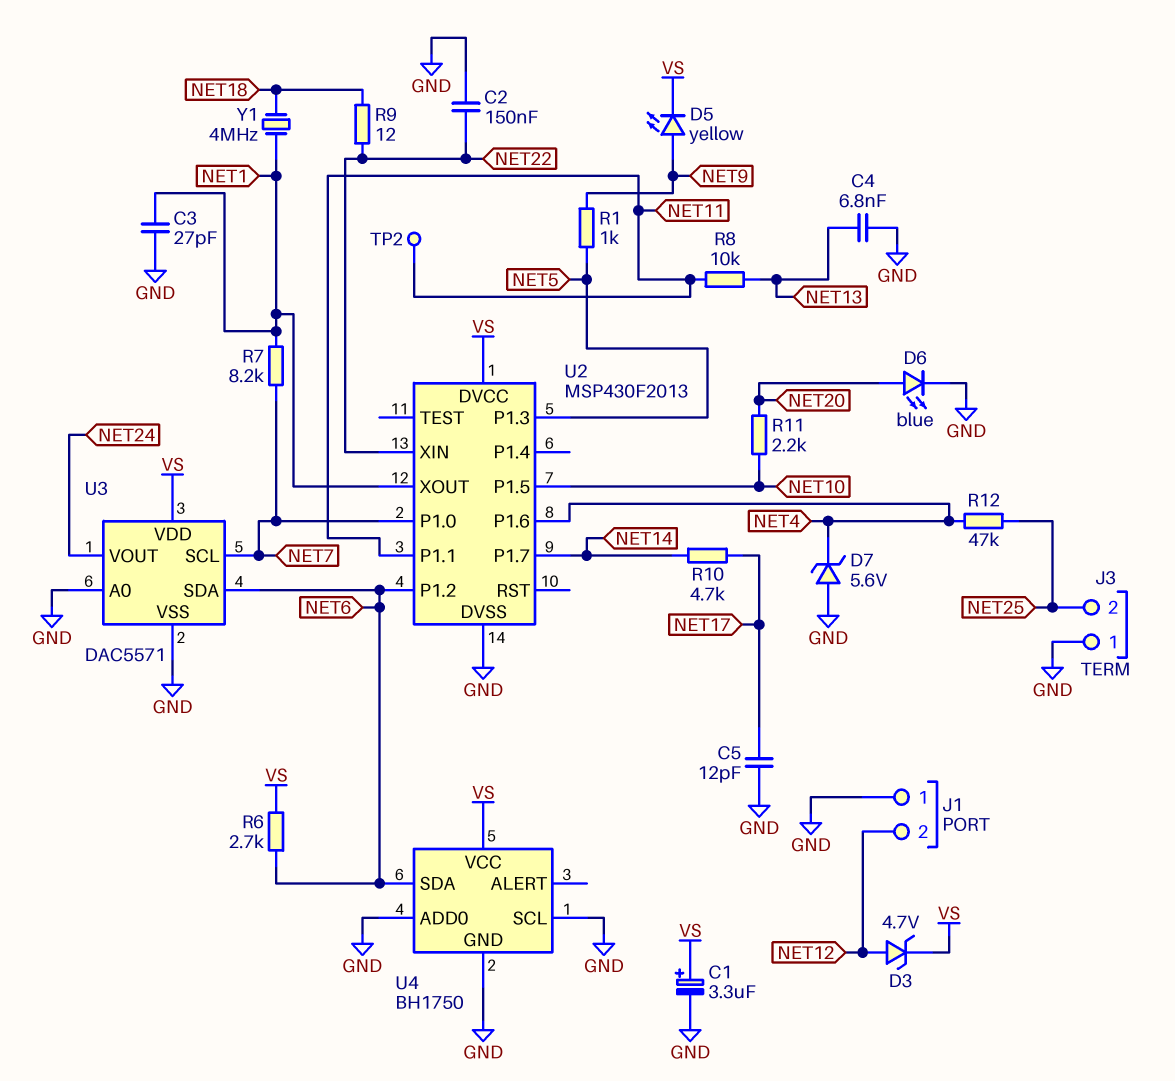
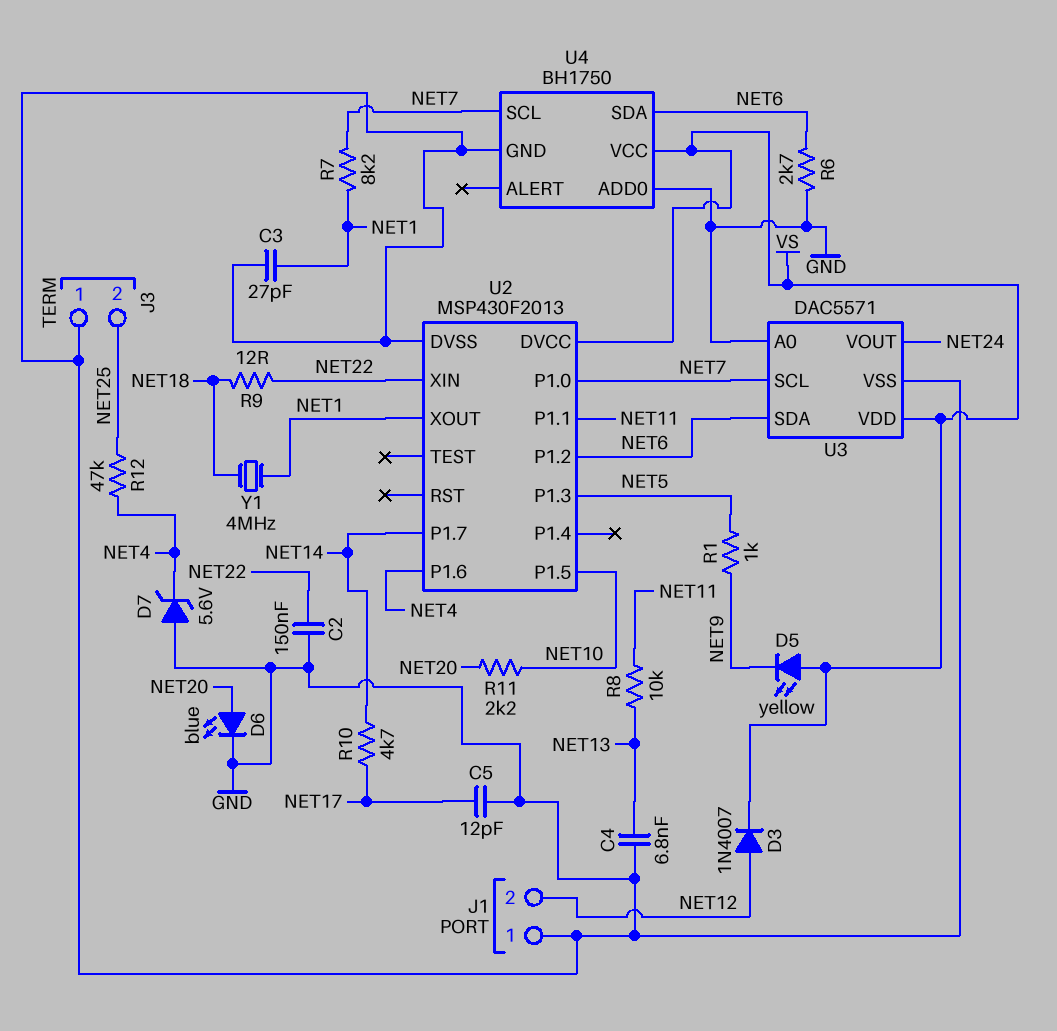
C1: 3.3uF (plus VS, minus GND) -> none
D3: zener 4.7V (A NET12, K VS) -> diode 1N4007 (A NET12, K VS)
D5: LED yellow (A NET9, K VS) -> LED yellow (A VS, K NET9)
R6: 2.7k (NET6, VS) -> 2.7k (GND, NET6)
TP2: test point (NET11) -> none
U4 pin SCL: GND -> NET7

